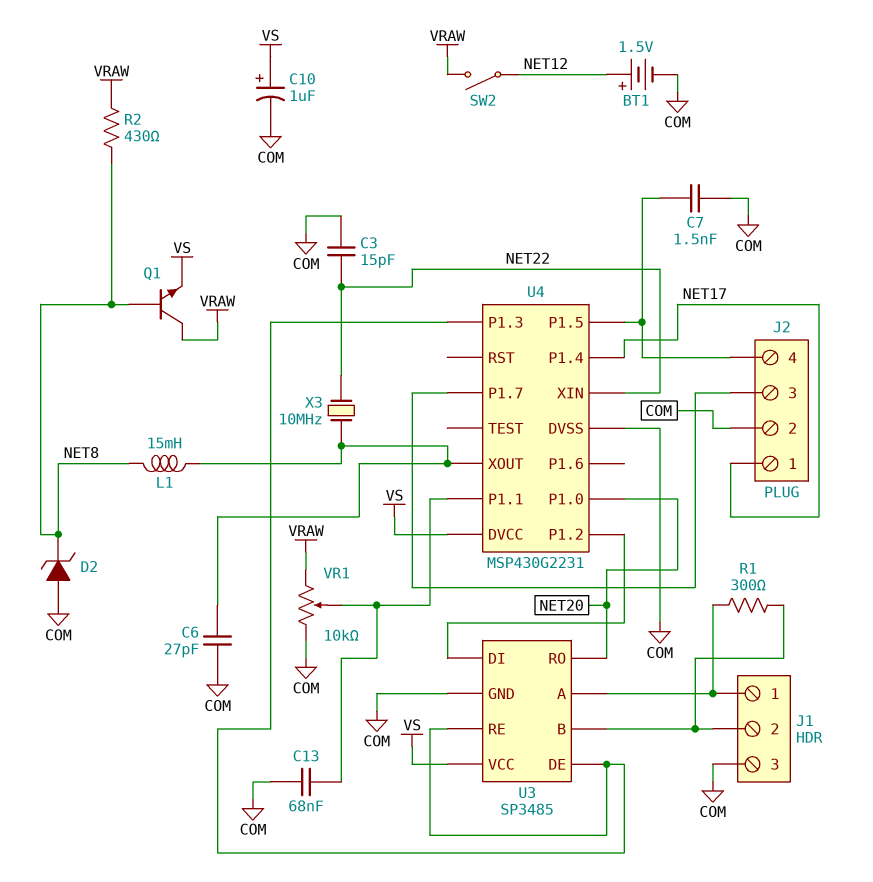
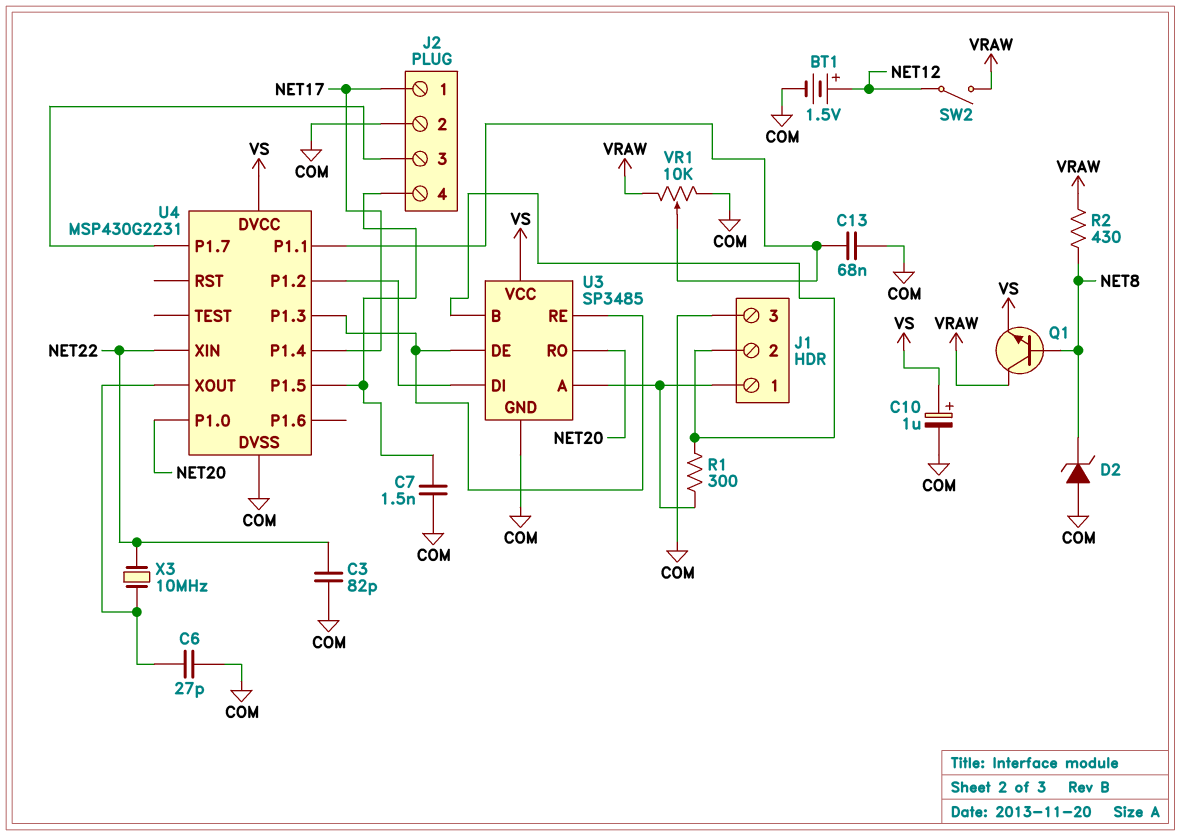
C3: 15pF (COM, NET22) -> 82pF (COM, NET22)
L1: 15mH (NET8, U4/XOUT) -> none

